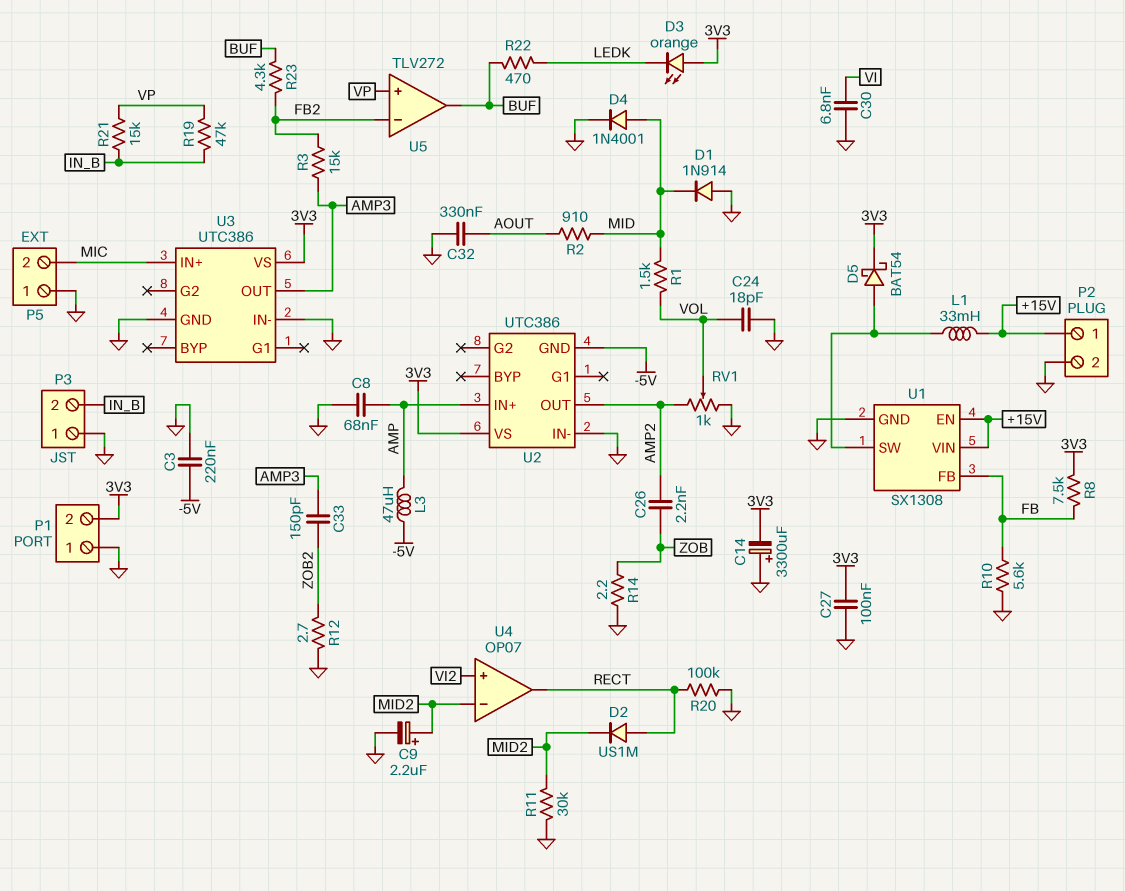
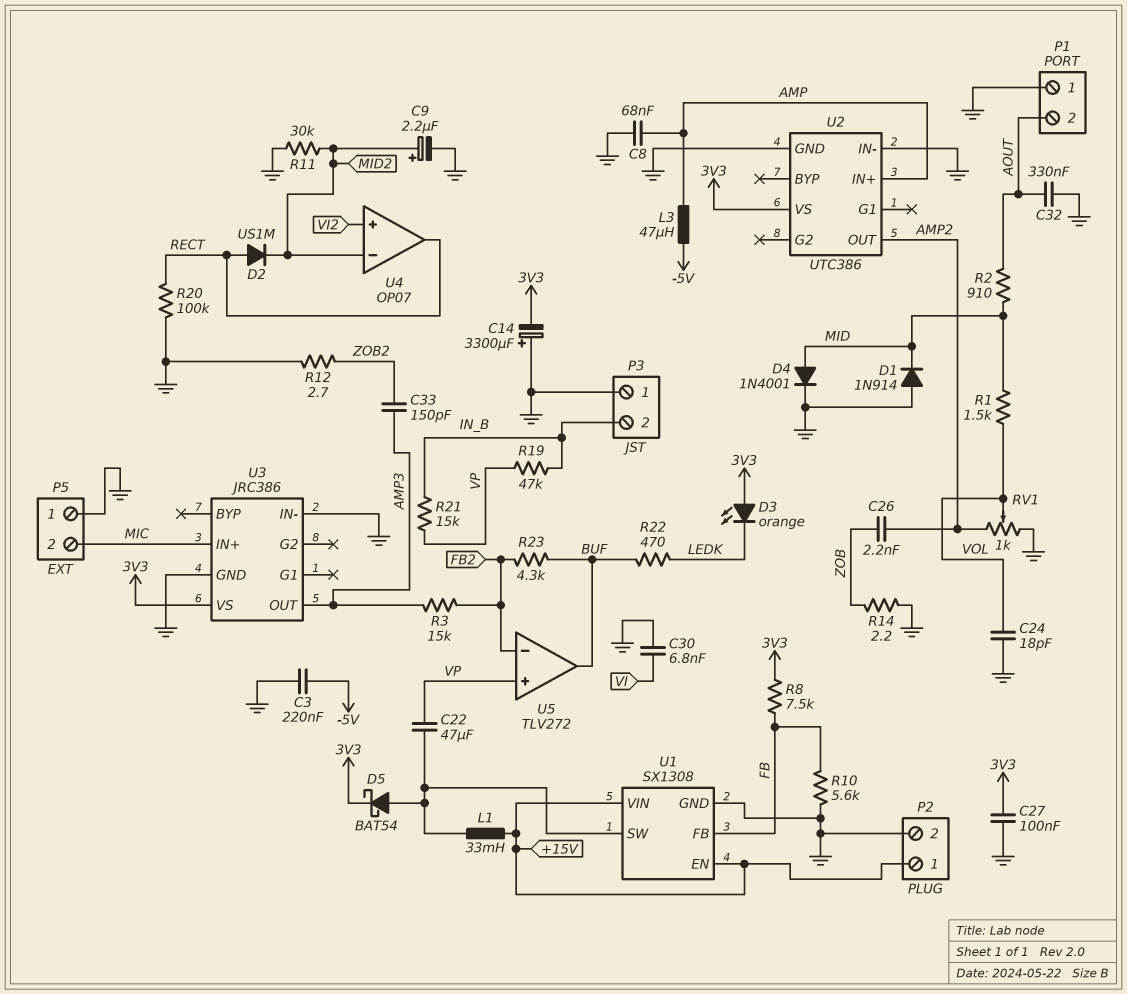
C22: none -> 47uF (U1/SW, VP)
P1 pin 2: 3V3 -> AOUT
U2 pin GND: -5V -> GND
U3: UTC386 -> JRC386

